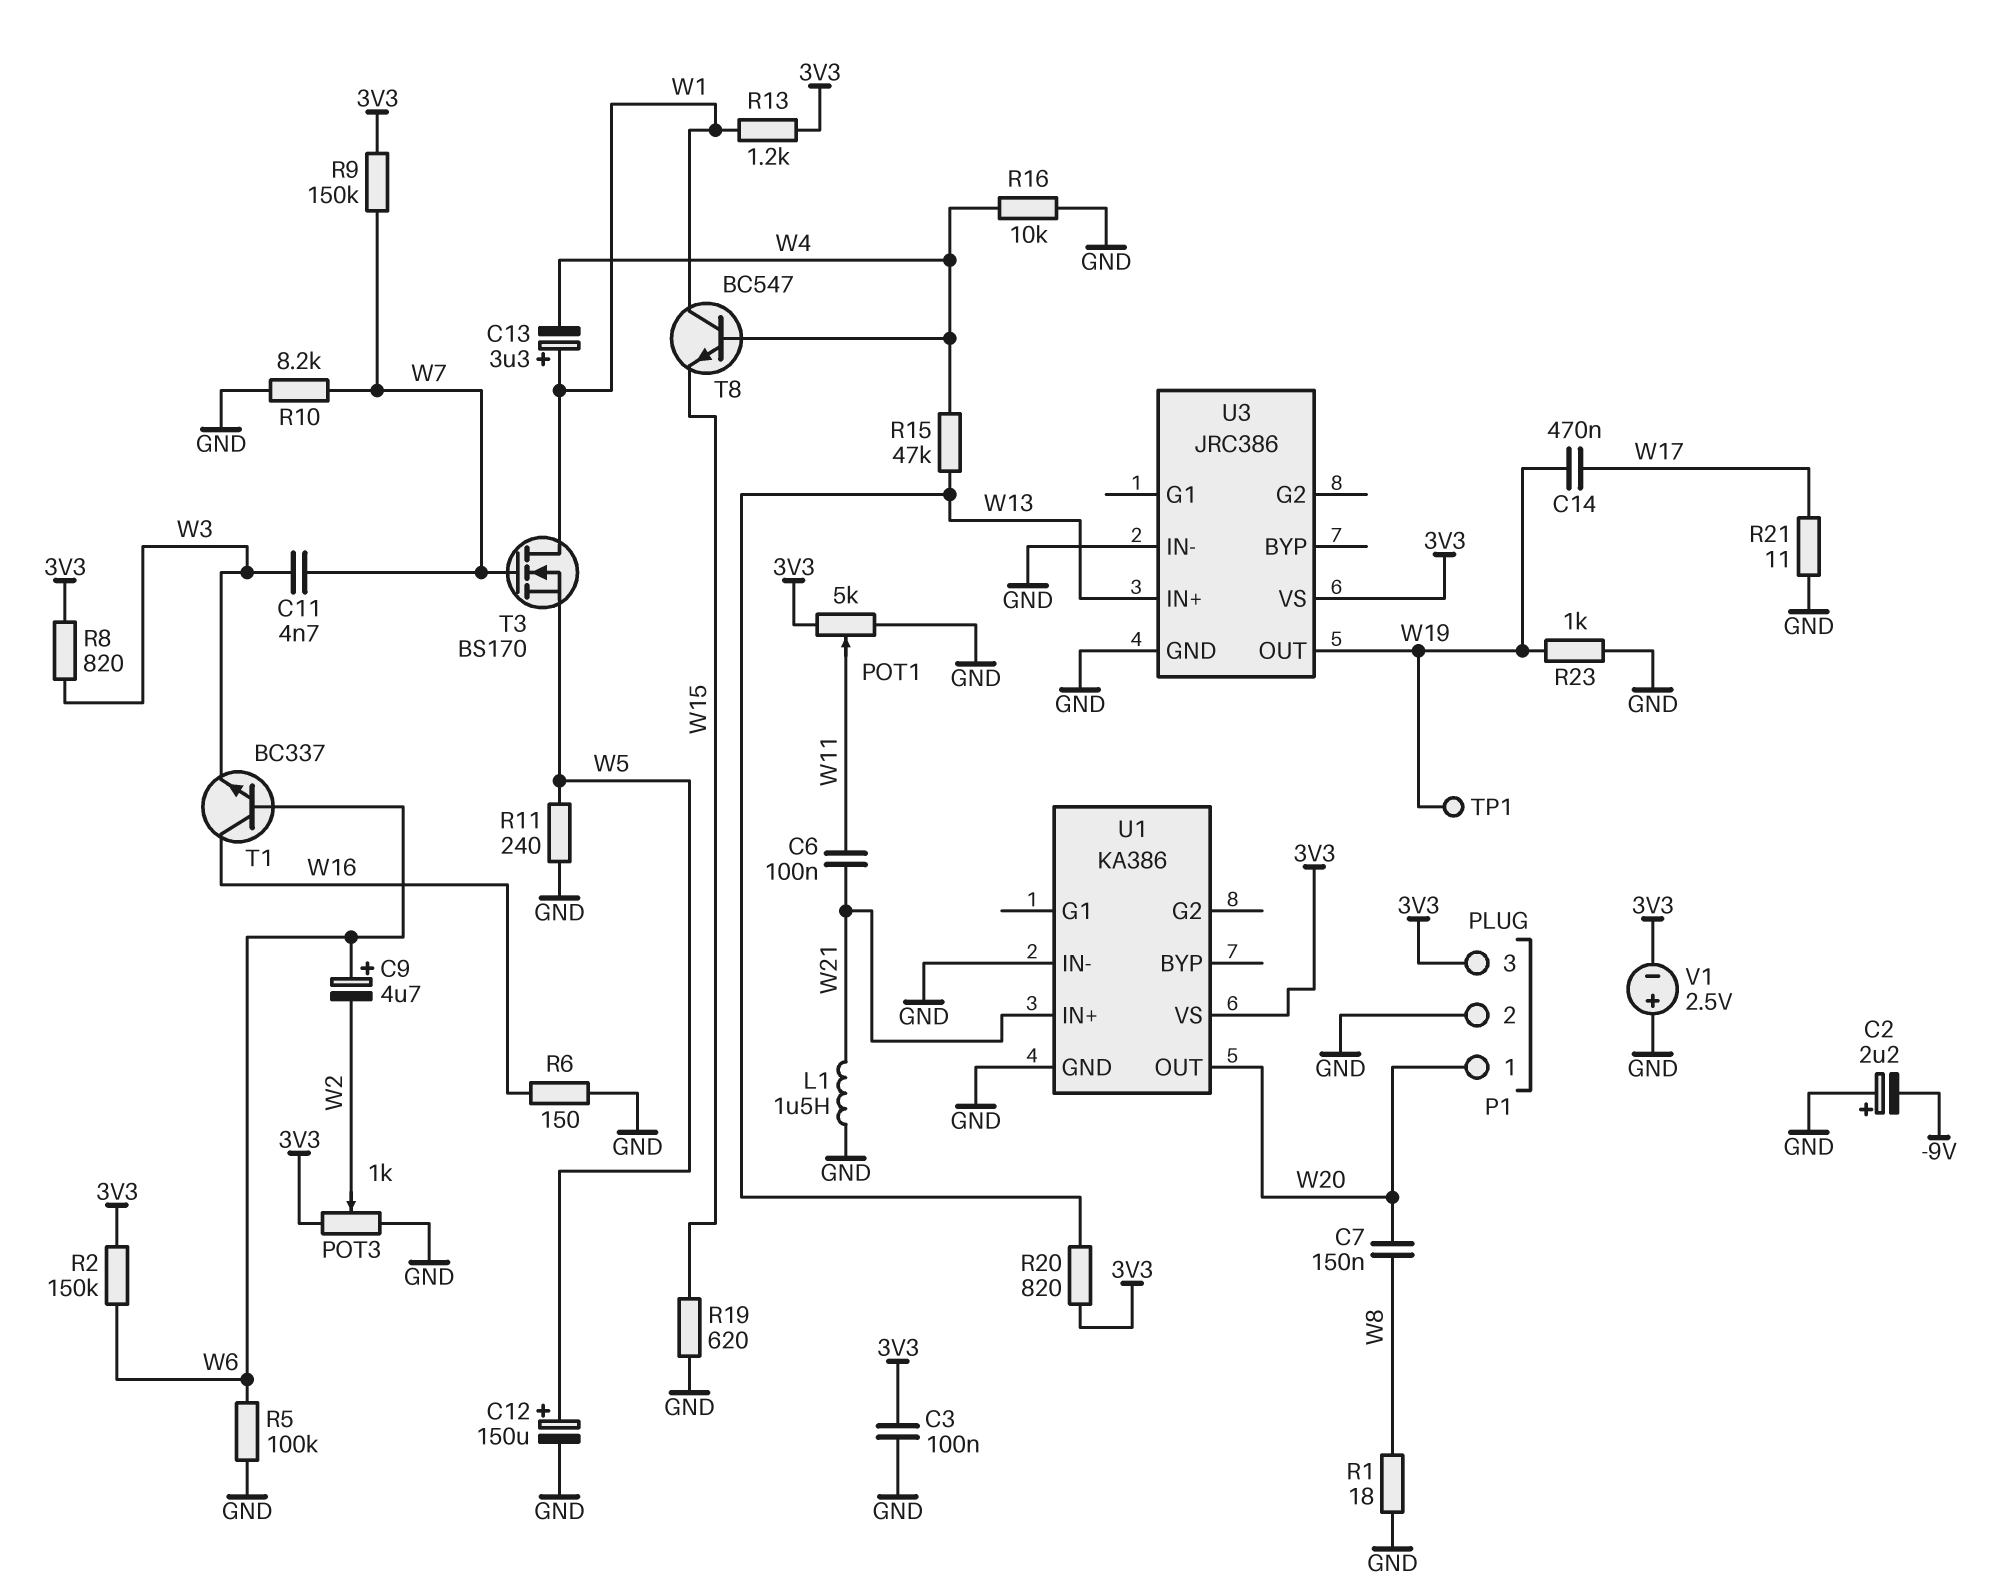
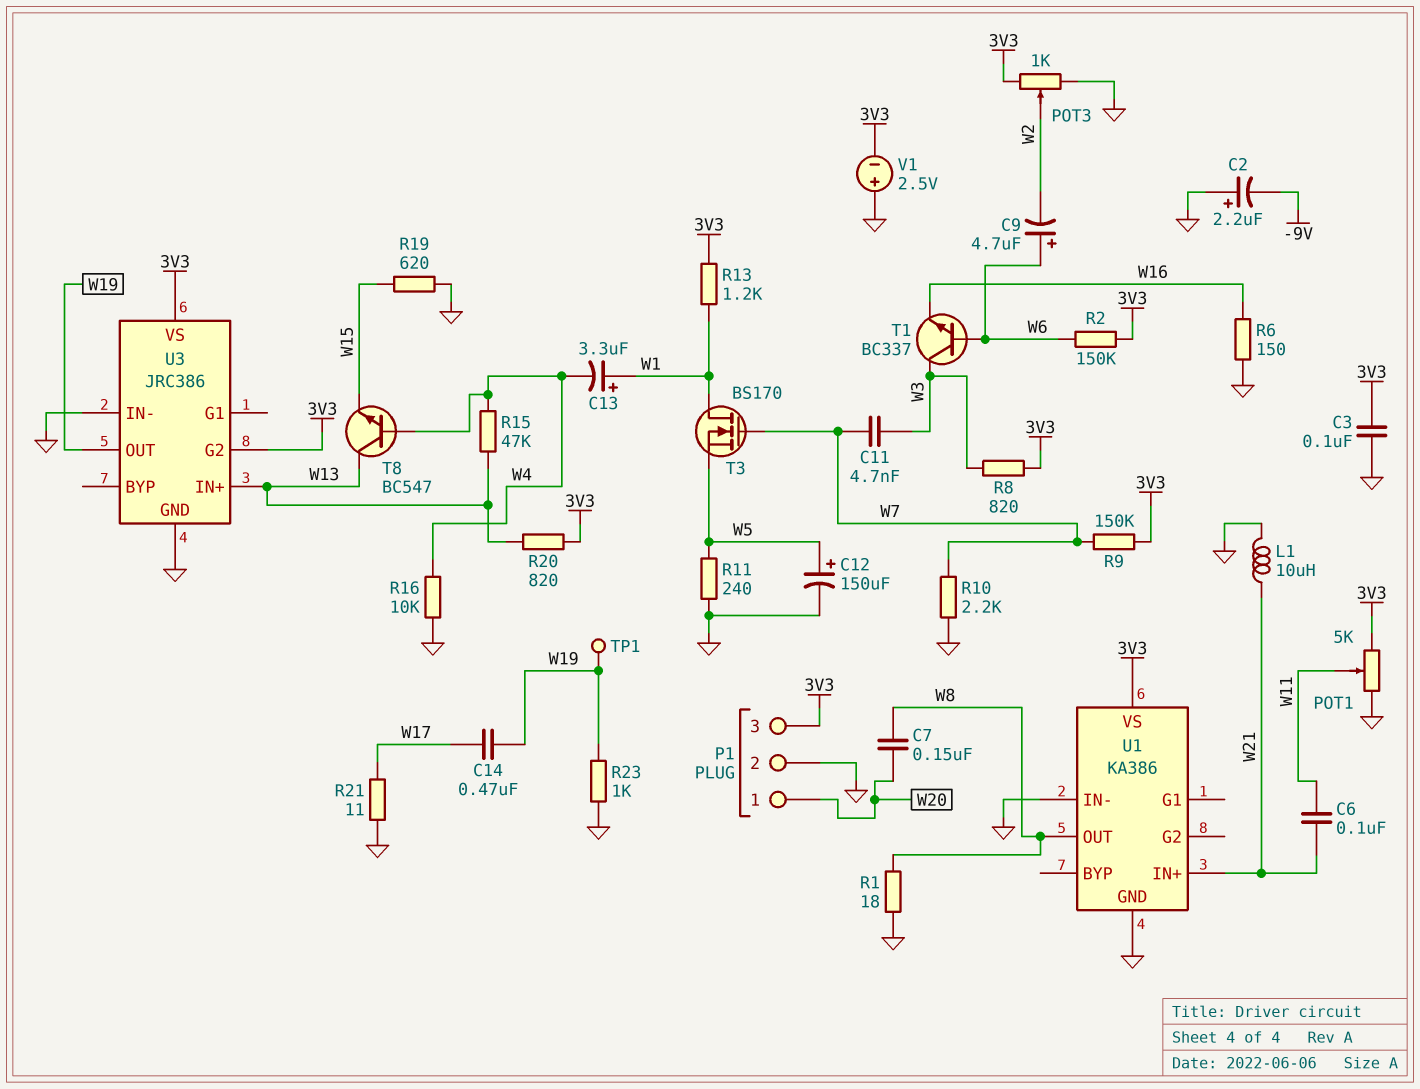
L1: 1.5uH (GND, W21) -> 10uH (GND, W21)
R5: 100k (GND, W6) -> none
R10: 8.2k (GND, W7) -> 2.2k (GND, W7)
T1: NPN BC337 (B W6, C W16, E W3) -> NPN BC337 (B W6, C W3, E W16)
T8: NPN BC547 (B W4, C W1, E W15) -> NPN BC547 (B W4, C W13, E W15)
U1 pin OUT: W20 -> W8
U3 pin G2: none -> 3V3

